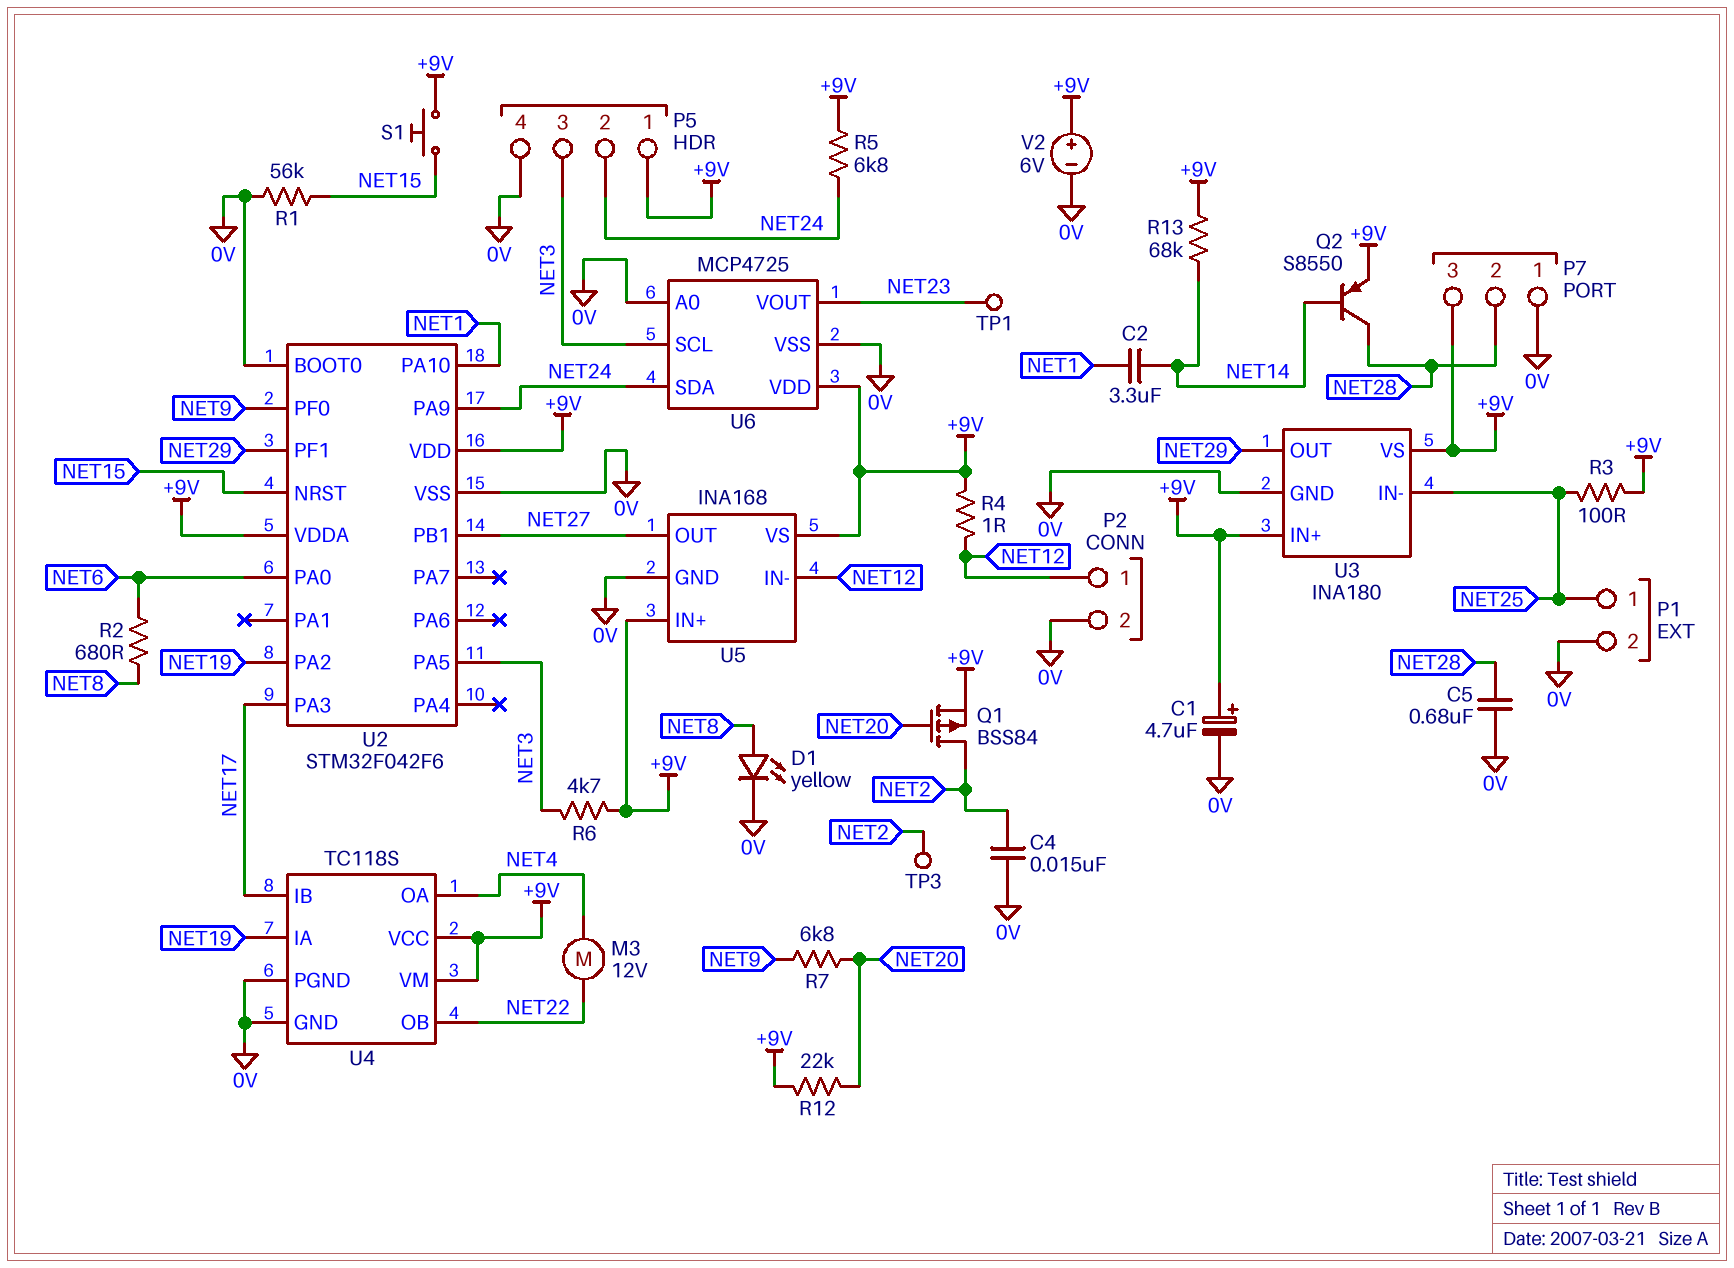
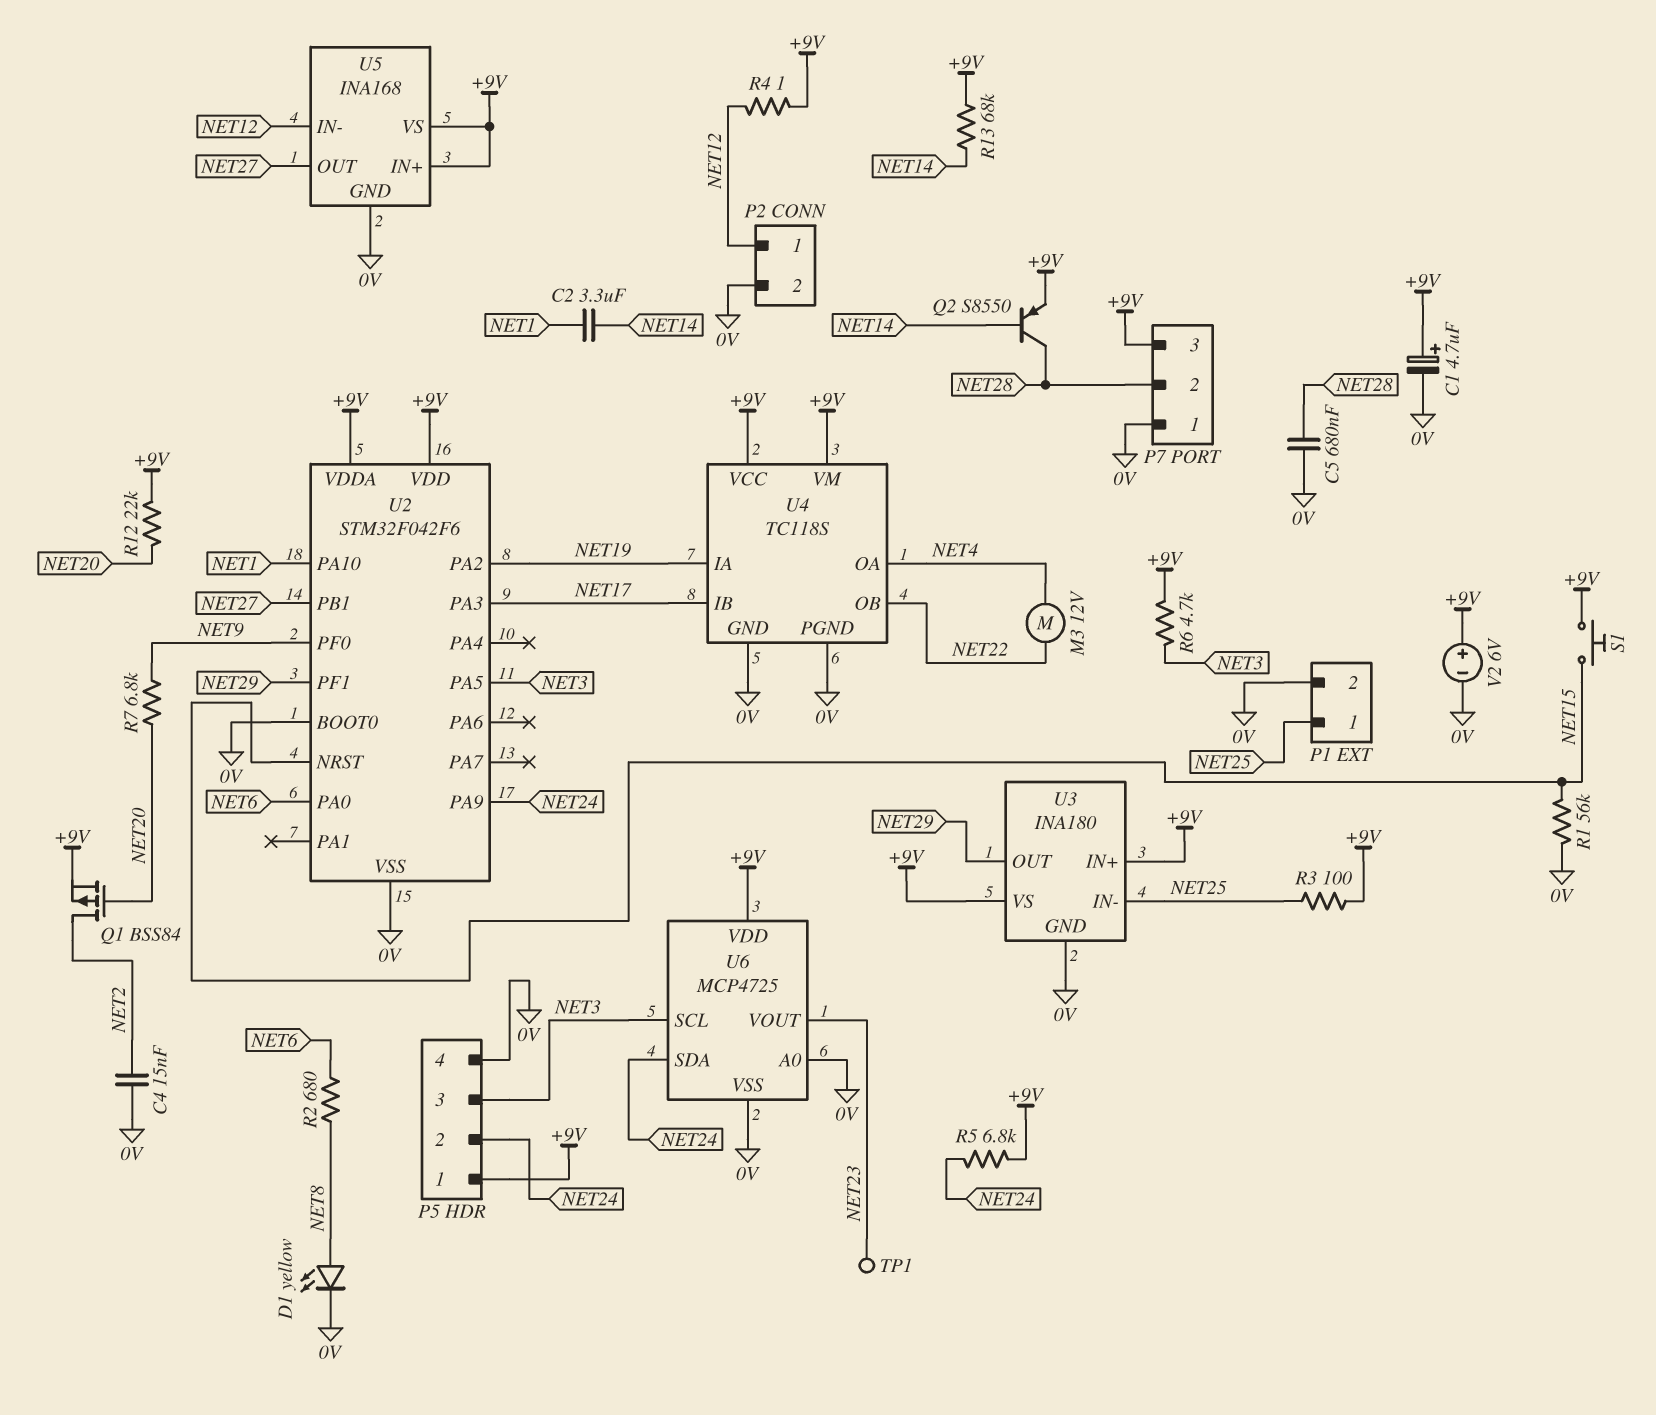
TP3: test point (NET2) -> none

